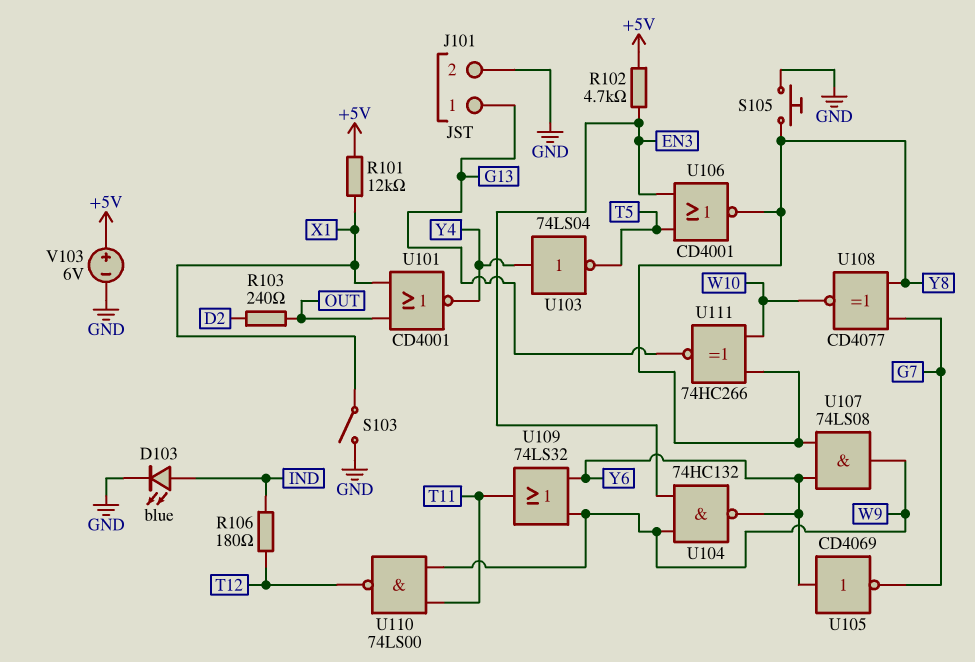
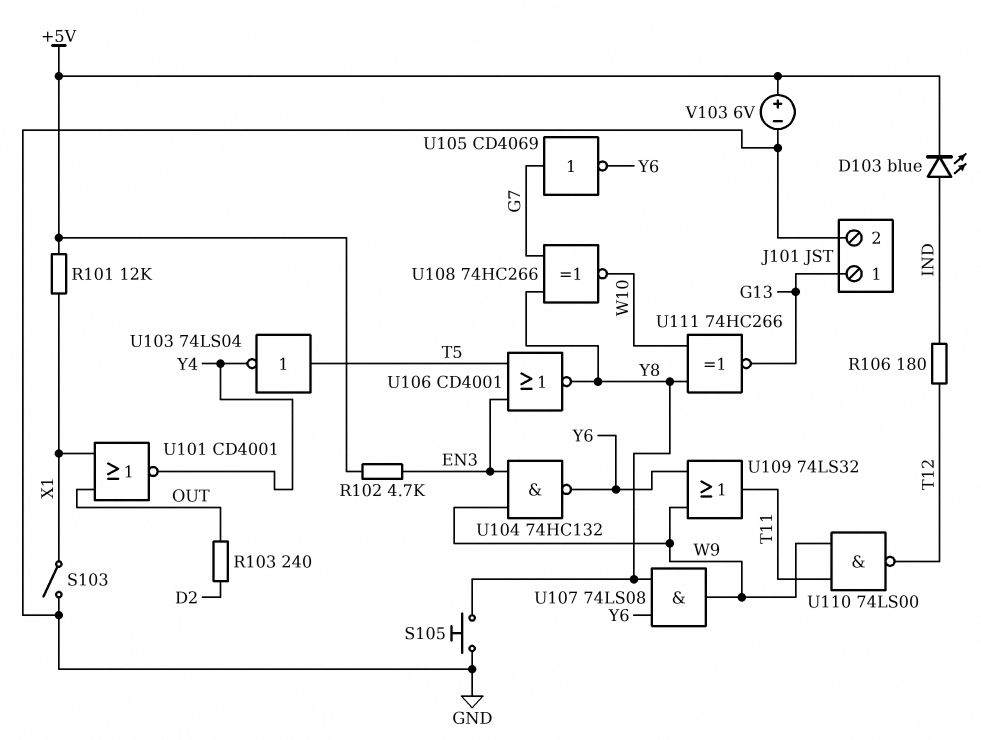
D103: LED blue (A IND, K GND) -> LED blue (A IND, K +5V)
U103: NOT 74LS04 (in Y4, out T5) -> NOT 74LS04 (in T5, out Y4)
U105: NOT CD4069 (in Y6, out G7) -> NOT CD4069 (in G7, out Y6)
U108: XNOR CD4077 (in G7, in Y8, out W10) -> XNOR 74HC266 (in G7, in Y8, out W10)

